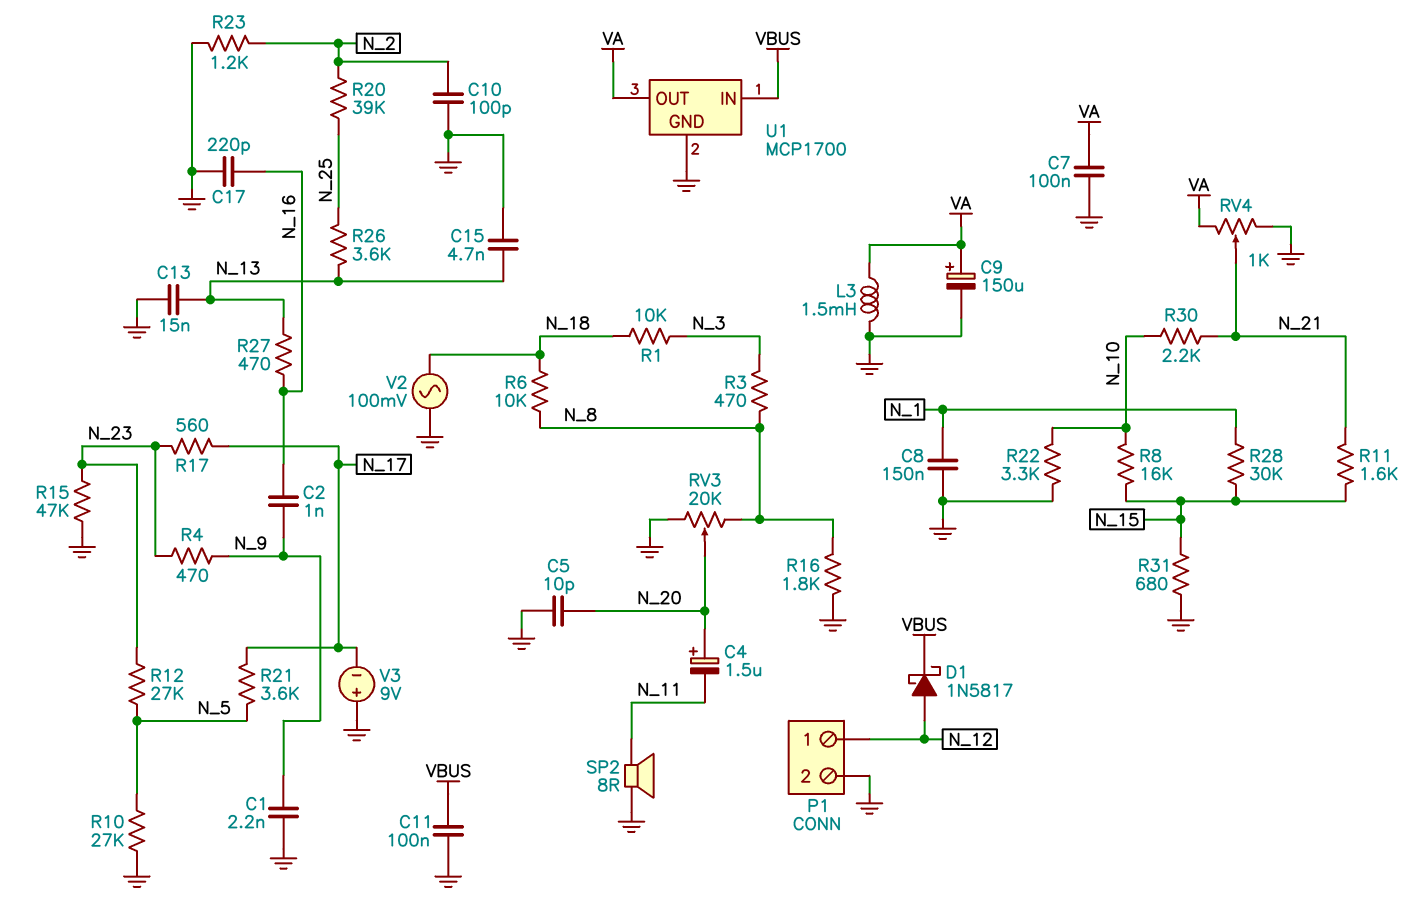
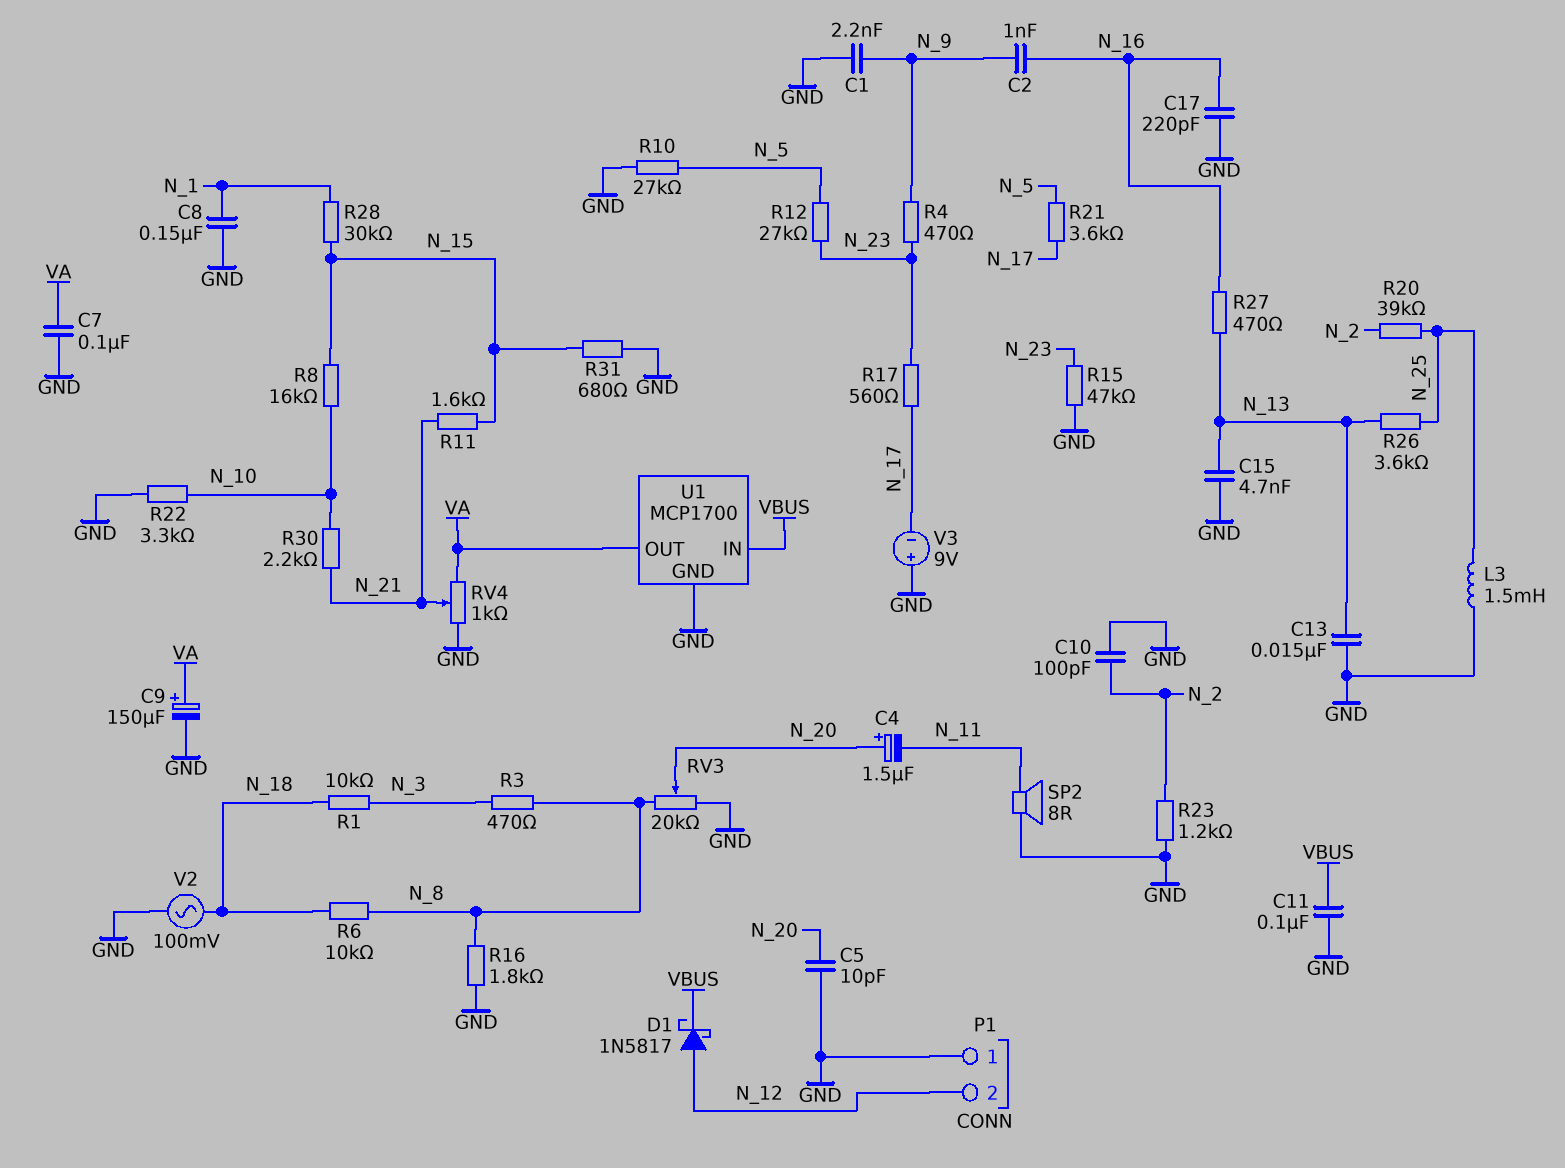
L3: 1.5mH (GND, VA) -> 1.5mH (GND, N_25)
P1 pin 1: N_12 -> GND
P1 pin 2: GND -> N_12

